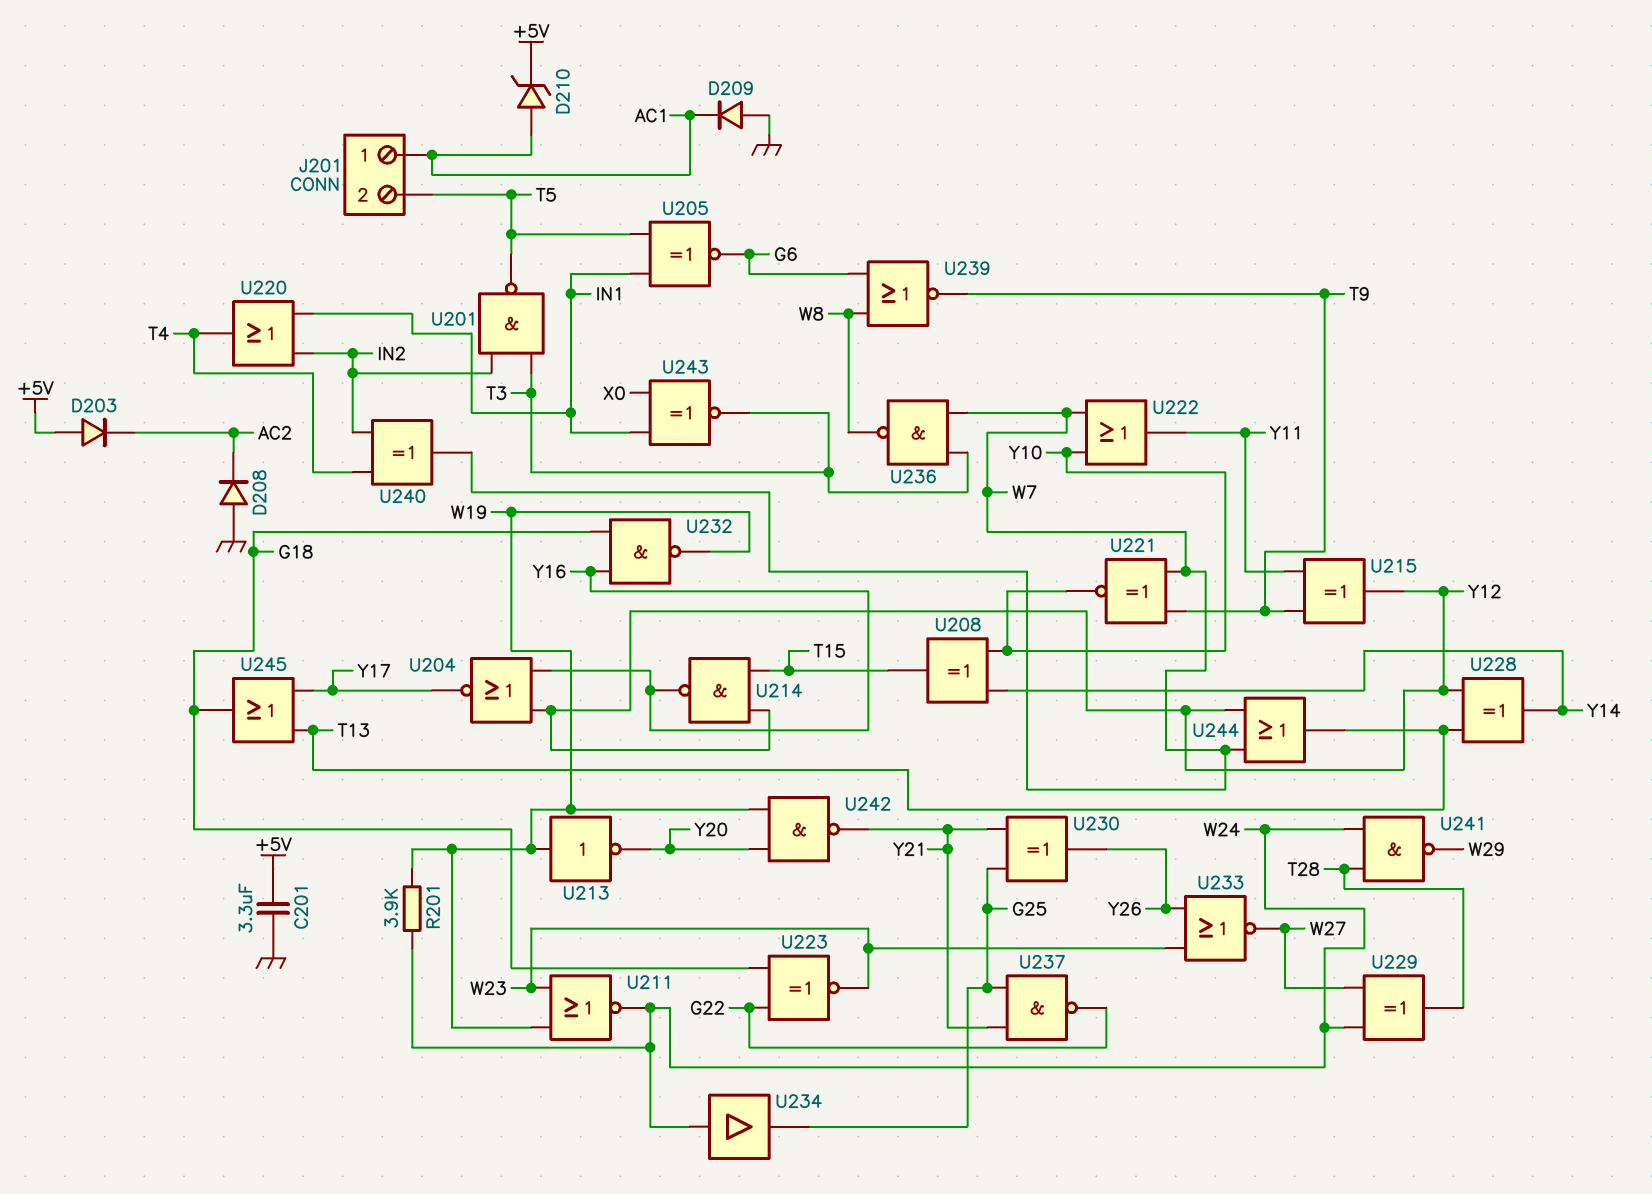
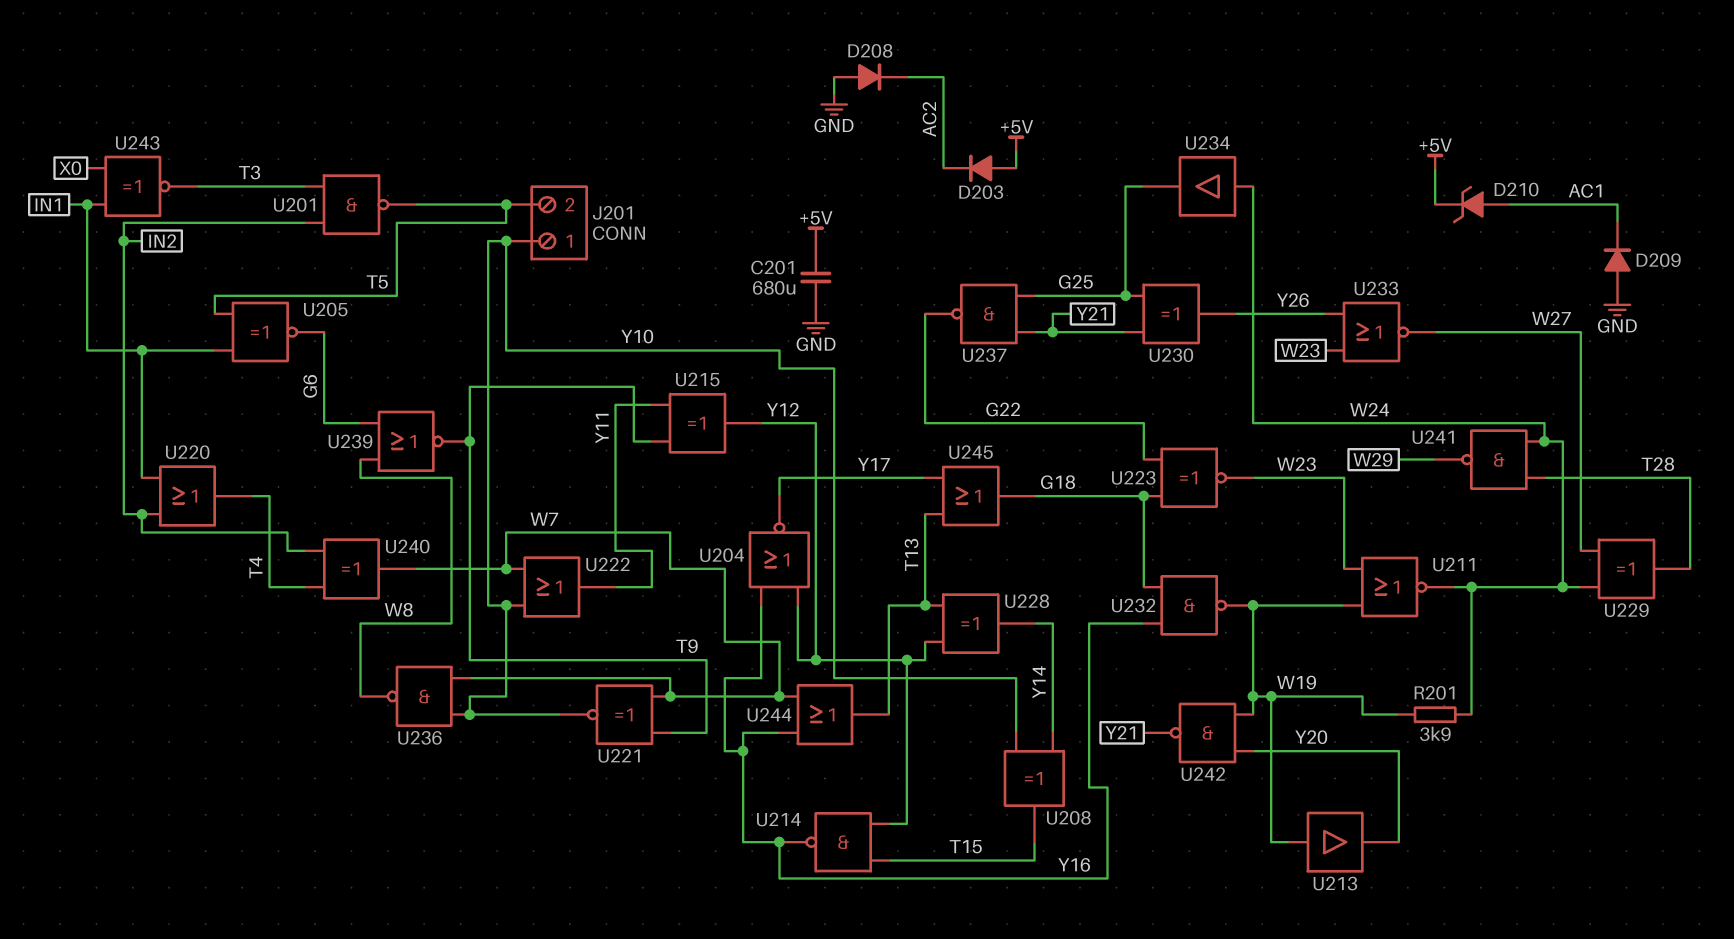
C201: 3.3uF (+5V, GND) -> 680uF (+5V, GND)
J201 pin 1: AC1 -> Y10
U213: NOT (in W19, out Y20) -> buffer (in W19, out Y20)
U236: NAND (in T3, in W7, out W8) -> NAND (in W7, in Y10, out W8)
U244: OR (in W7, in Y12, out T13) -> OR (in W7, in Y16, out T13)

